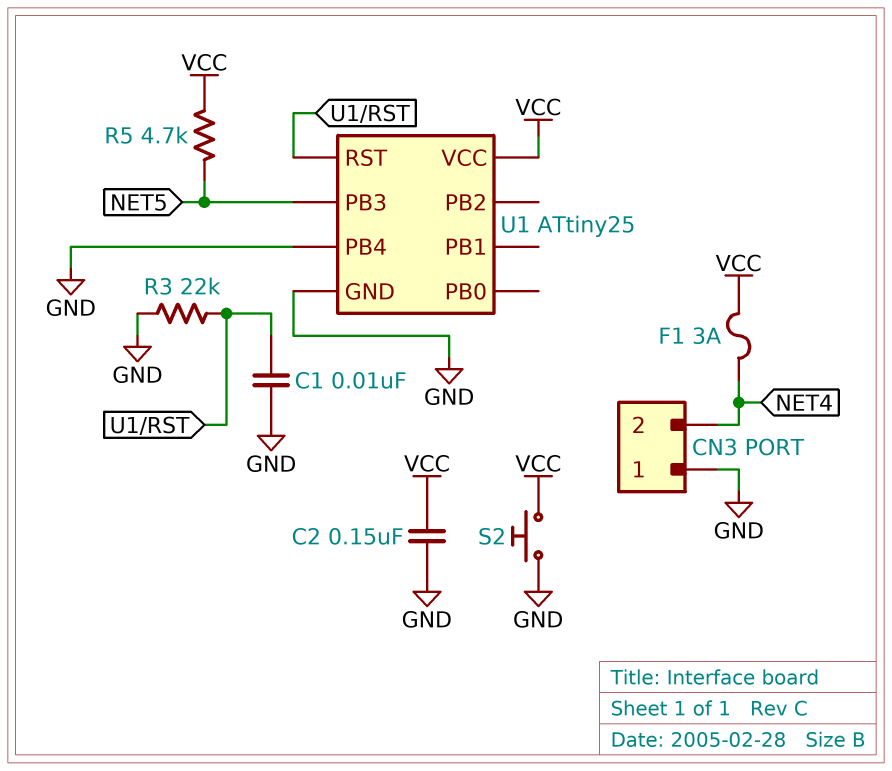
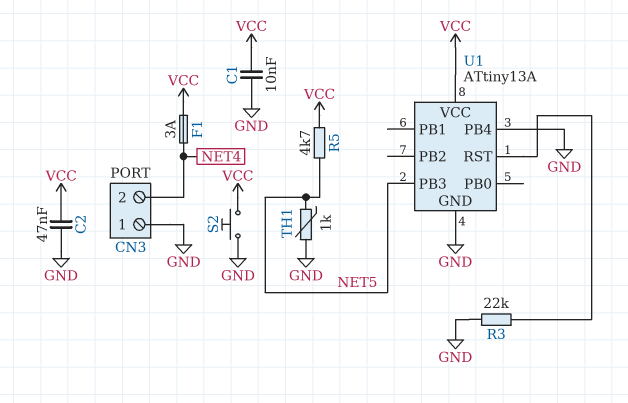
C1: 10nF (GND, U1/RST) -> 10nF (GND, VCC)
C2: 150nF (GND, VCC) -> 47nF (GND, VCC)
TH1: none -> 1k (GND, NET5)
U1: ATtiny25 -> ATtiny13A

